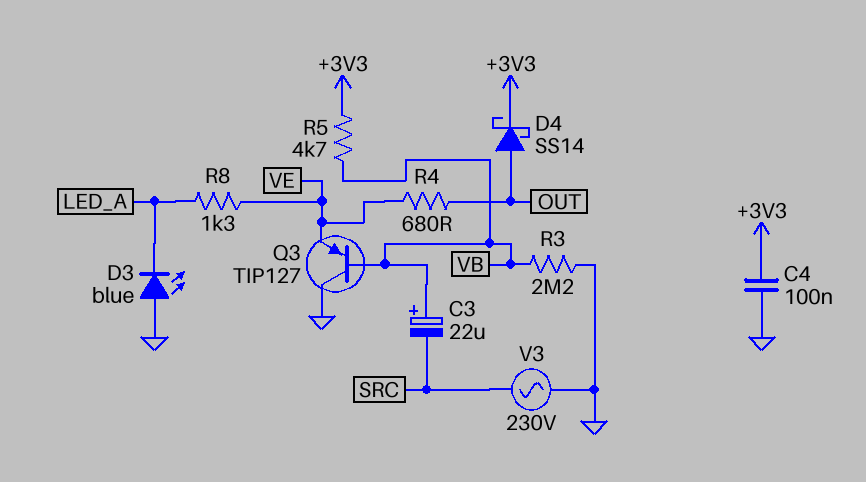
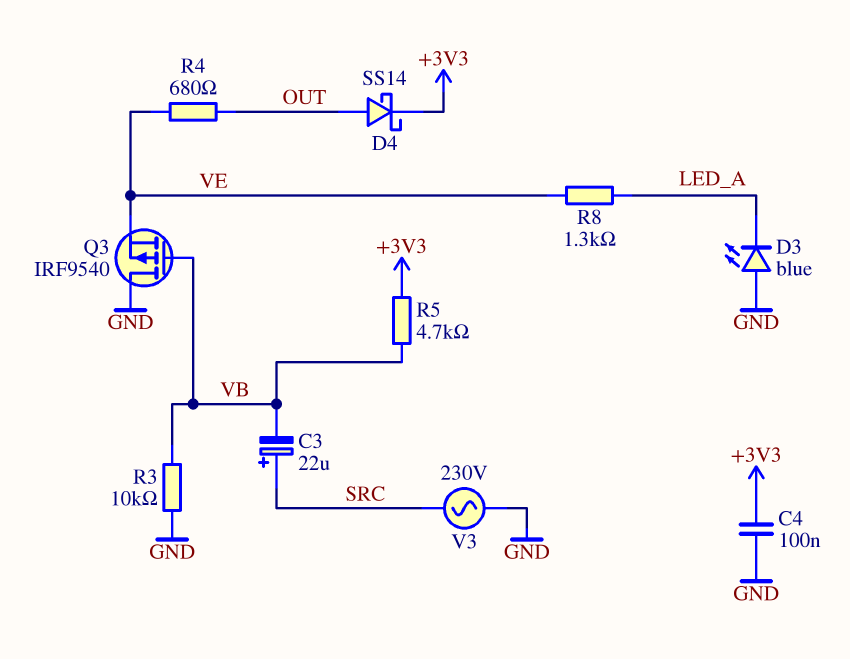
C3: 22uF (plus VB, minus SRC) -> 22uF (plus SRC, minus VB)
Q3: PNP TIP127 (B VB, C GND, E VE) -> PMOS IRF9540 (G VB, D GND, S VE)
R3: 2.2M (GND, VB) -> 10k (GND, VB)

